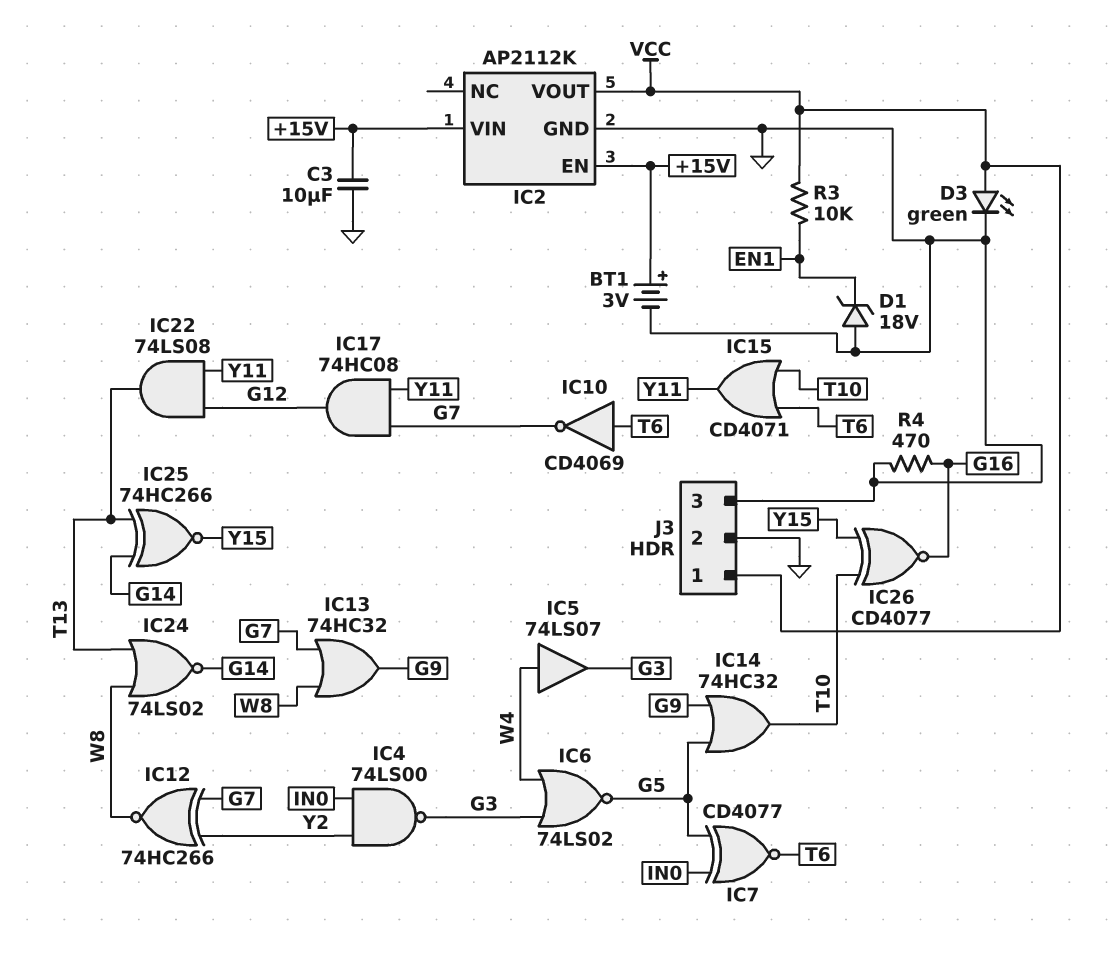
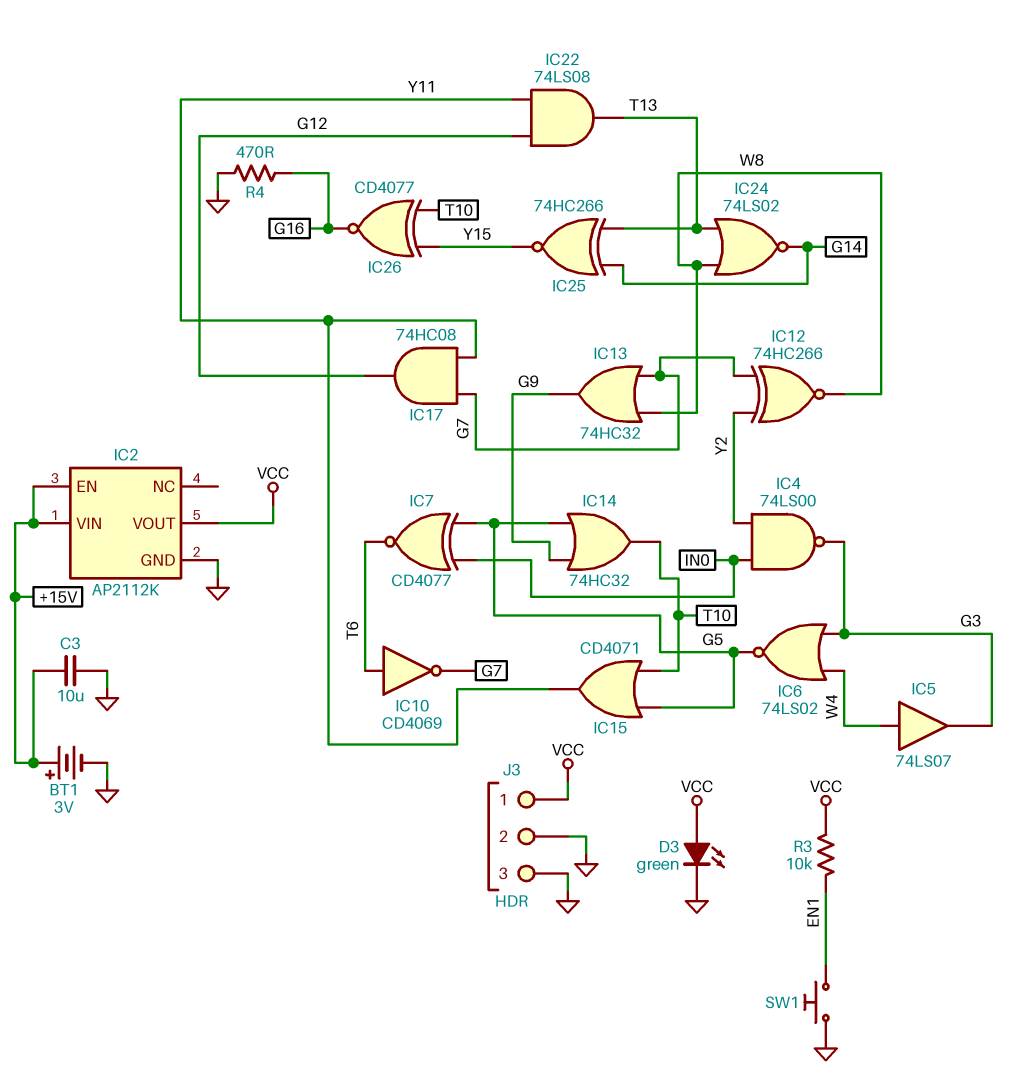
D1: zener 18V (A GND, K EN1) -> none
IC15: OR CD4071 (in T6, in T10, out Y11) -> OR CD4071 (in G5, in T10, out Y11)
SW1: none -> button (EN1, GND)

